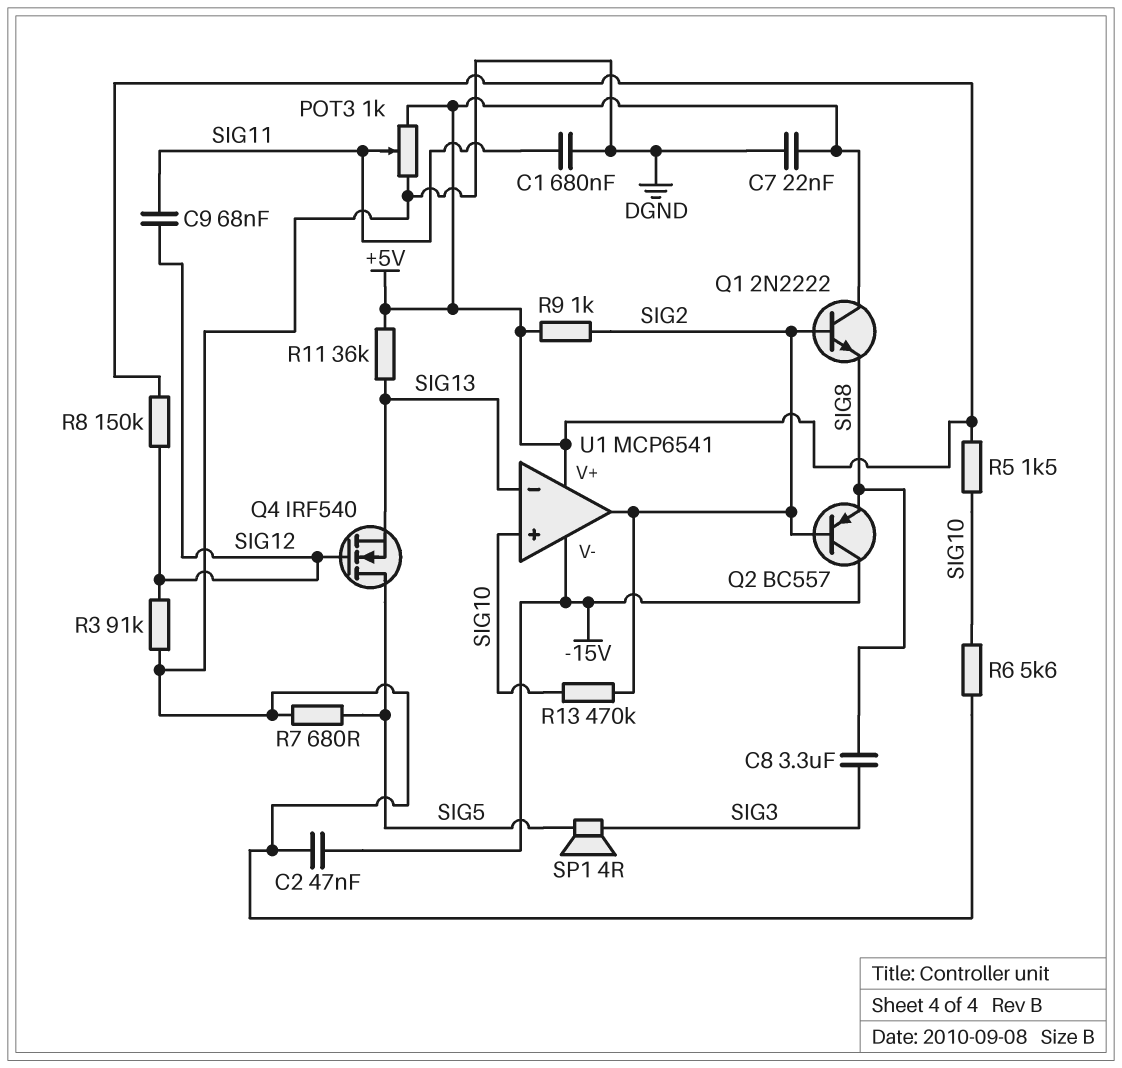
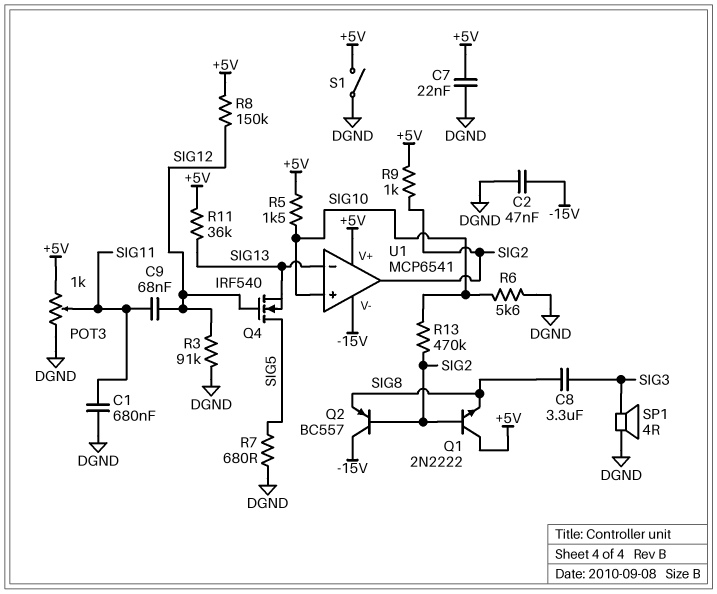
S1: none -> switch (+5V, DGND)
SP1: speaker 4R (SIG3, SIG5) -> speaker 4R (DGND, SIG3)

